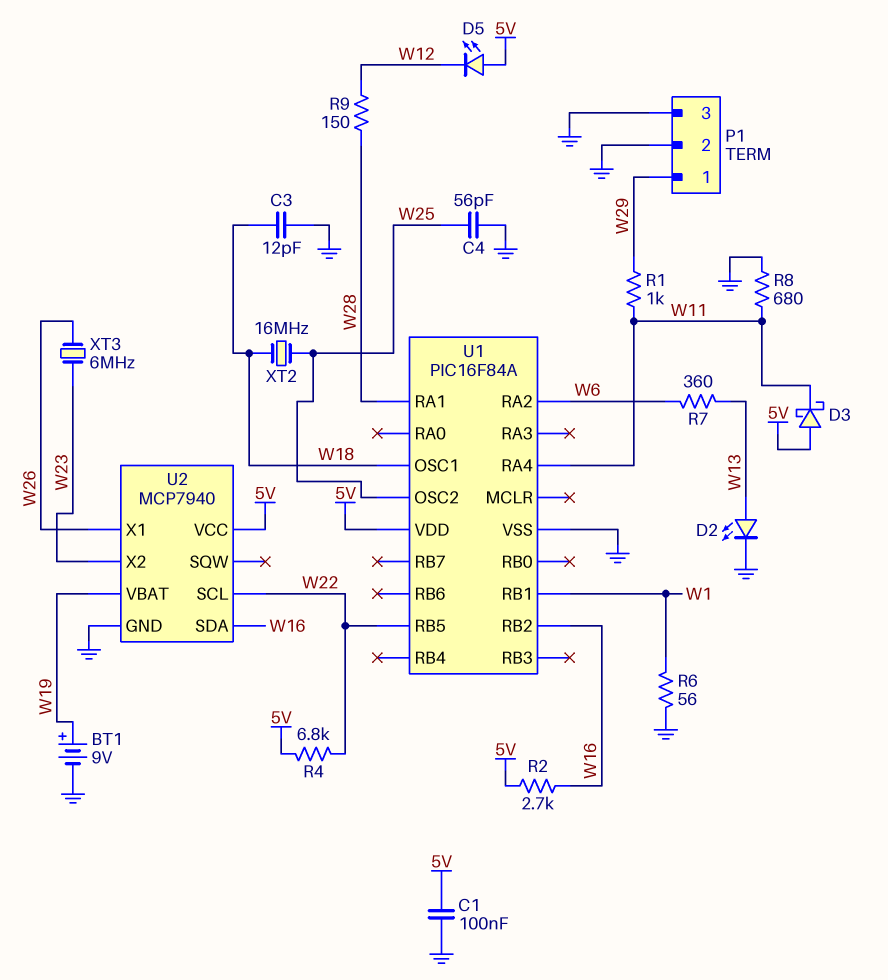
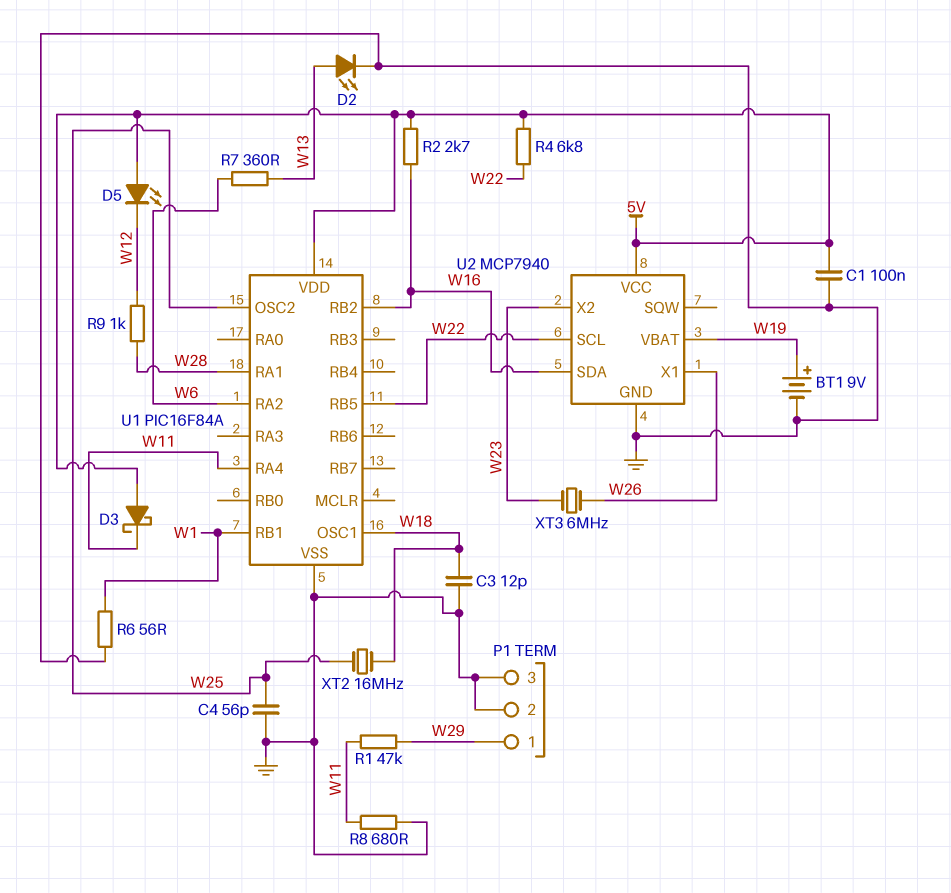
R1: 1k (W11, W29) -> 47k (W11, W29)
R9: 150 (W12, W28) -> 1k (W12, W28)

